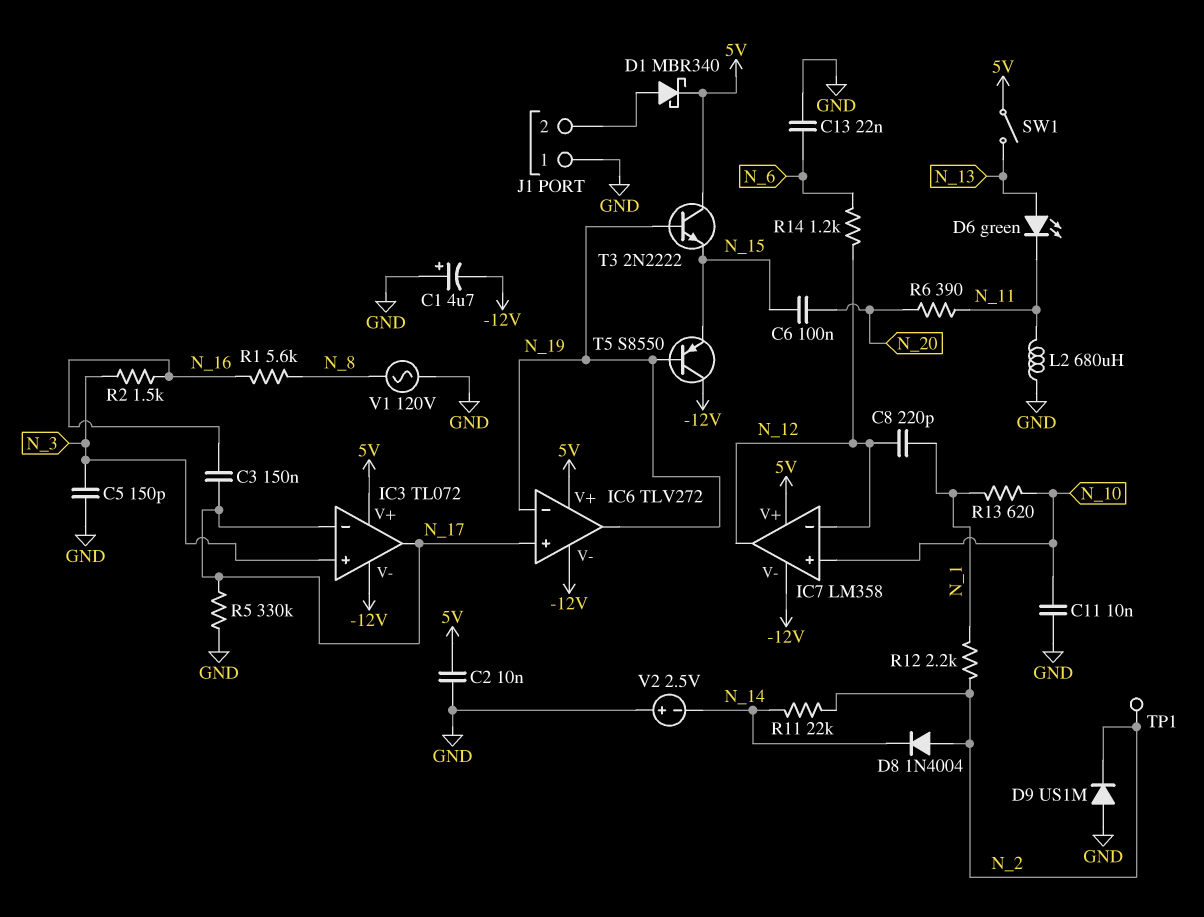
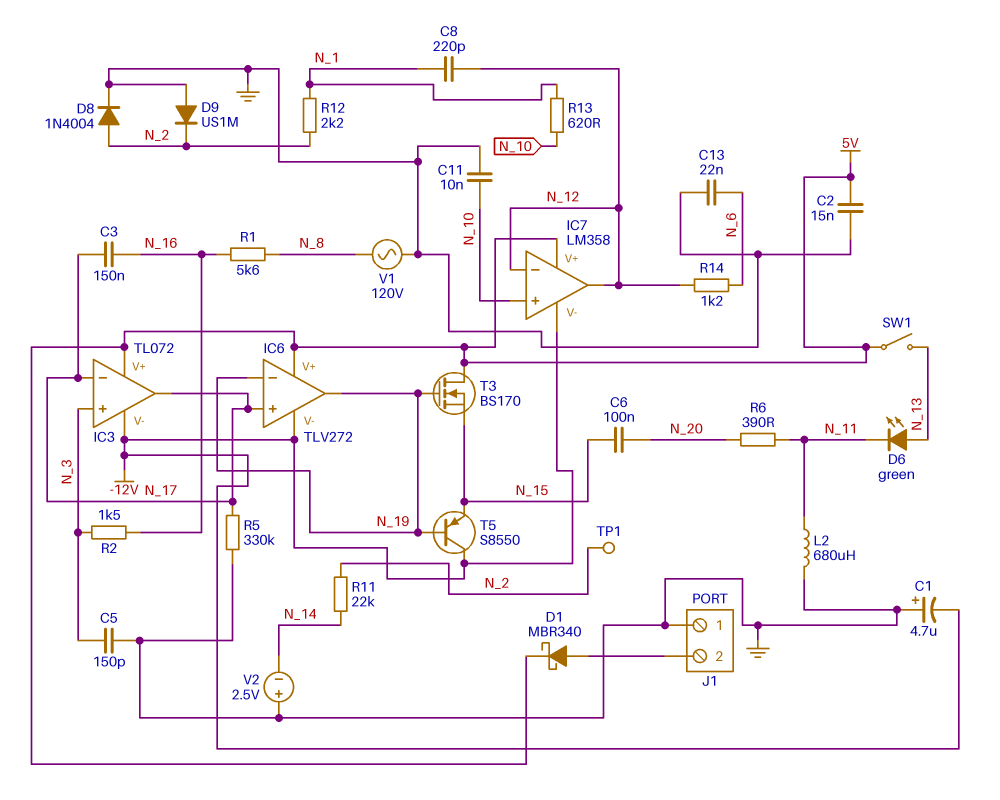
C2: 10nF (5V, GND) -> 15nF (5V, GND)
D8: diode 1N4004 (A N_2, K N_14) -> diode 1N4004 (A N_2, K GND)
T3: NPN 2N2222 (B N_19, C 5V, E N_15) -> NMOS BS170 (G N_19, D 5V, S N_15)

